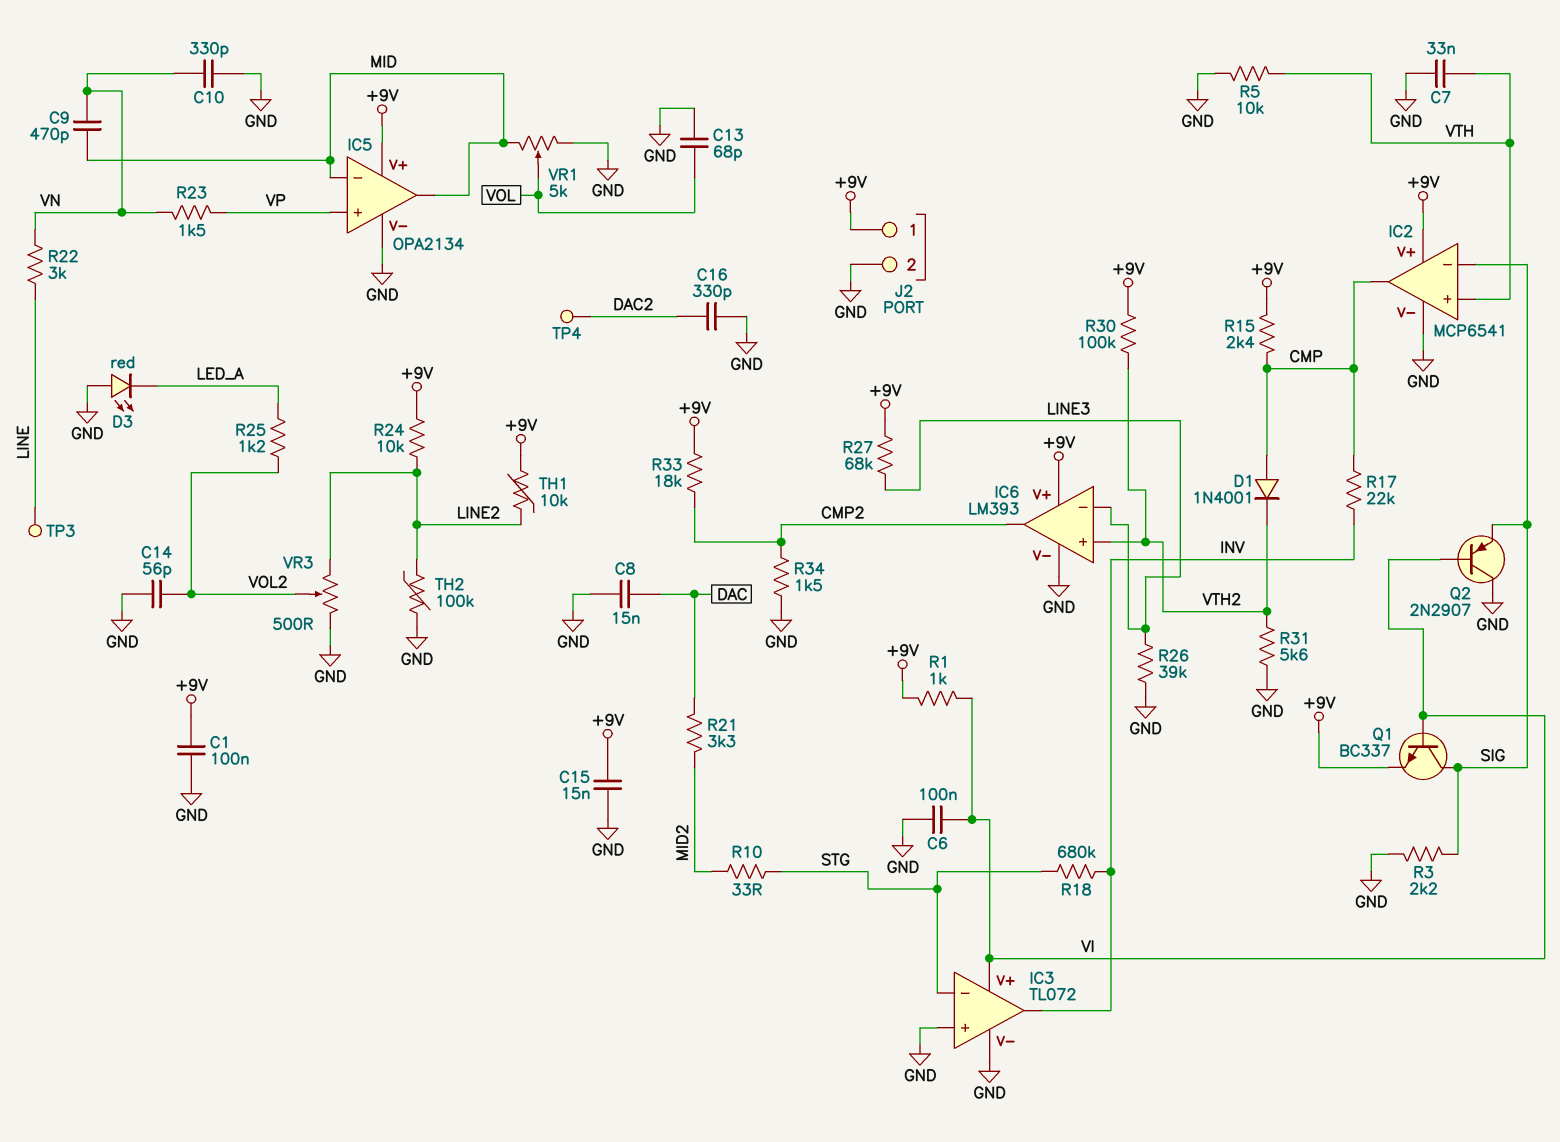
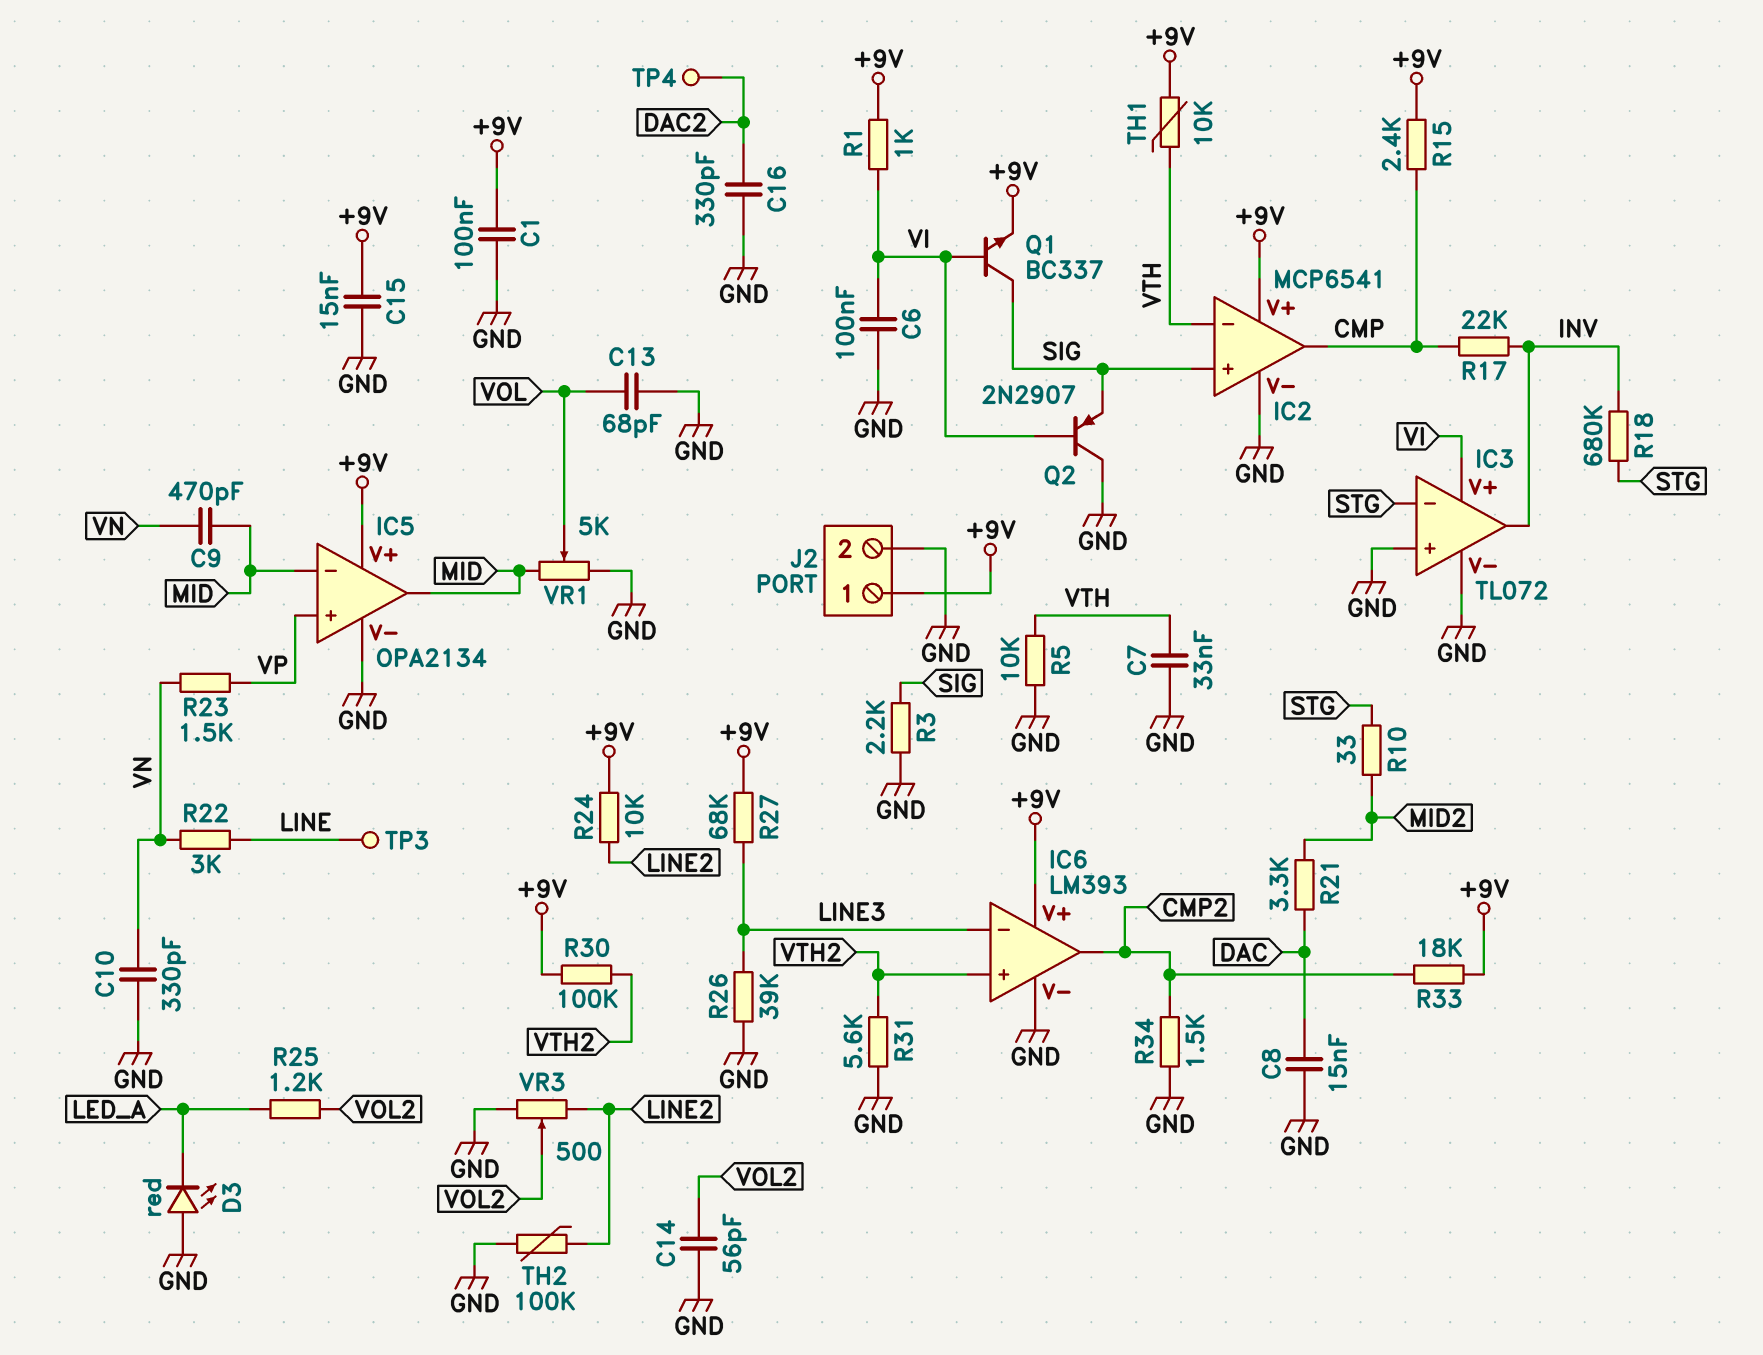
D1: diode 1N4001 (A CMP, K VTH2) -> none
IC2 pin in+: VTH -> SIG
IC2 pin in-: SIG -> VTH
TH1: 10k (+9V, LINE2) -> 10k (+9V, VTH)

